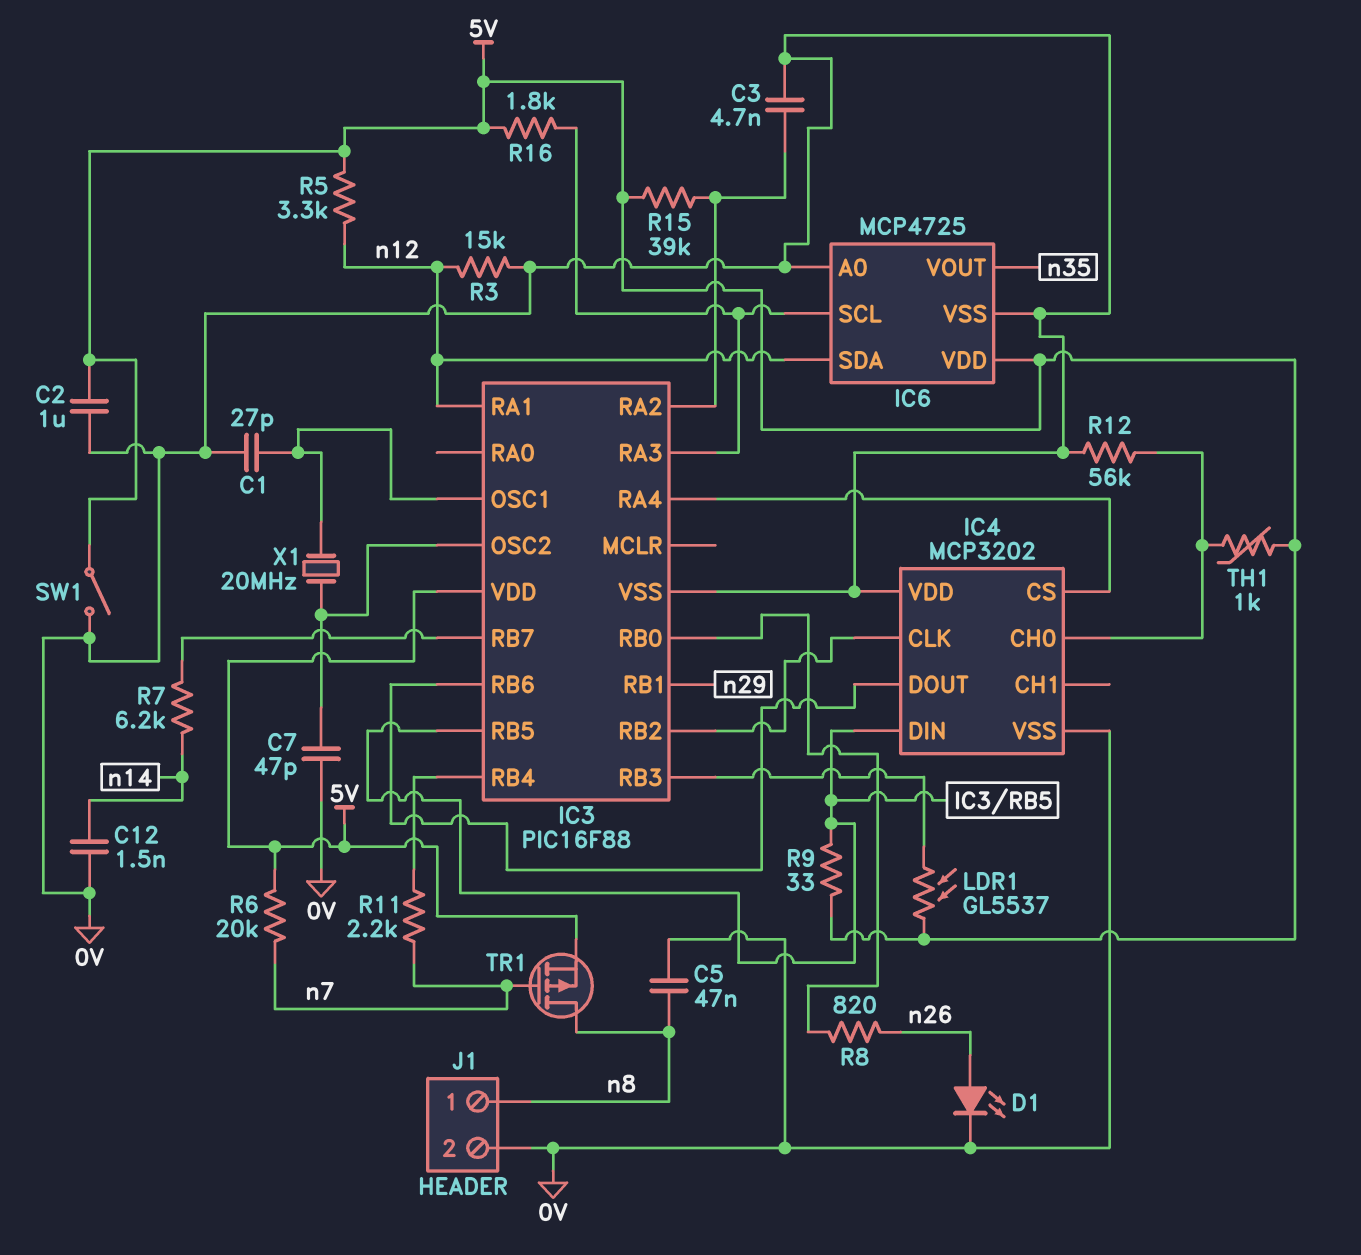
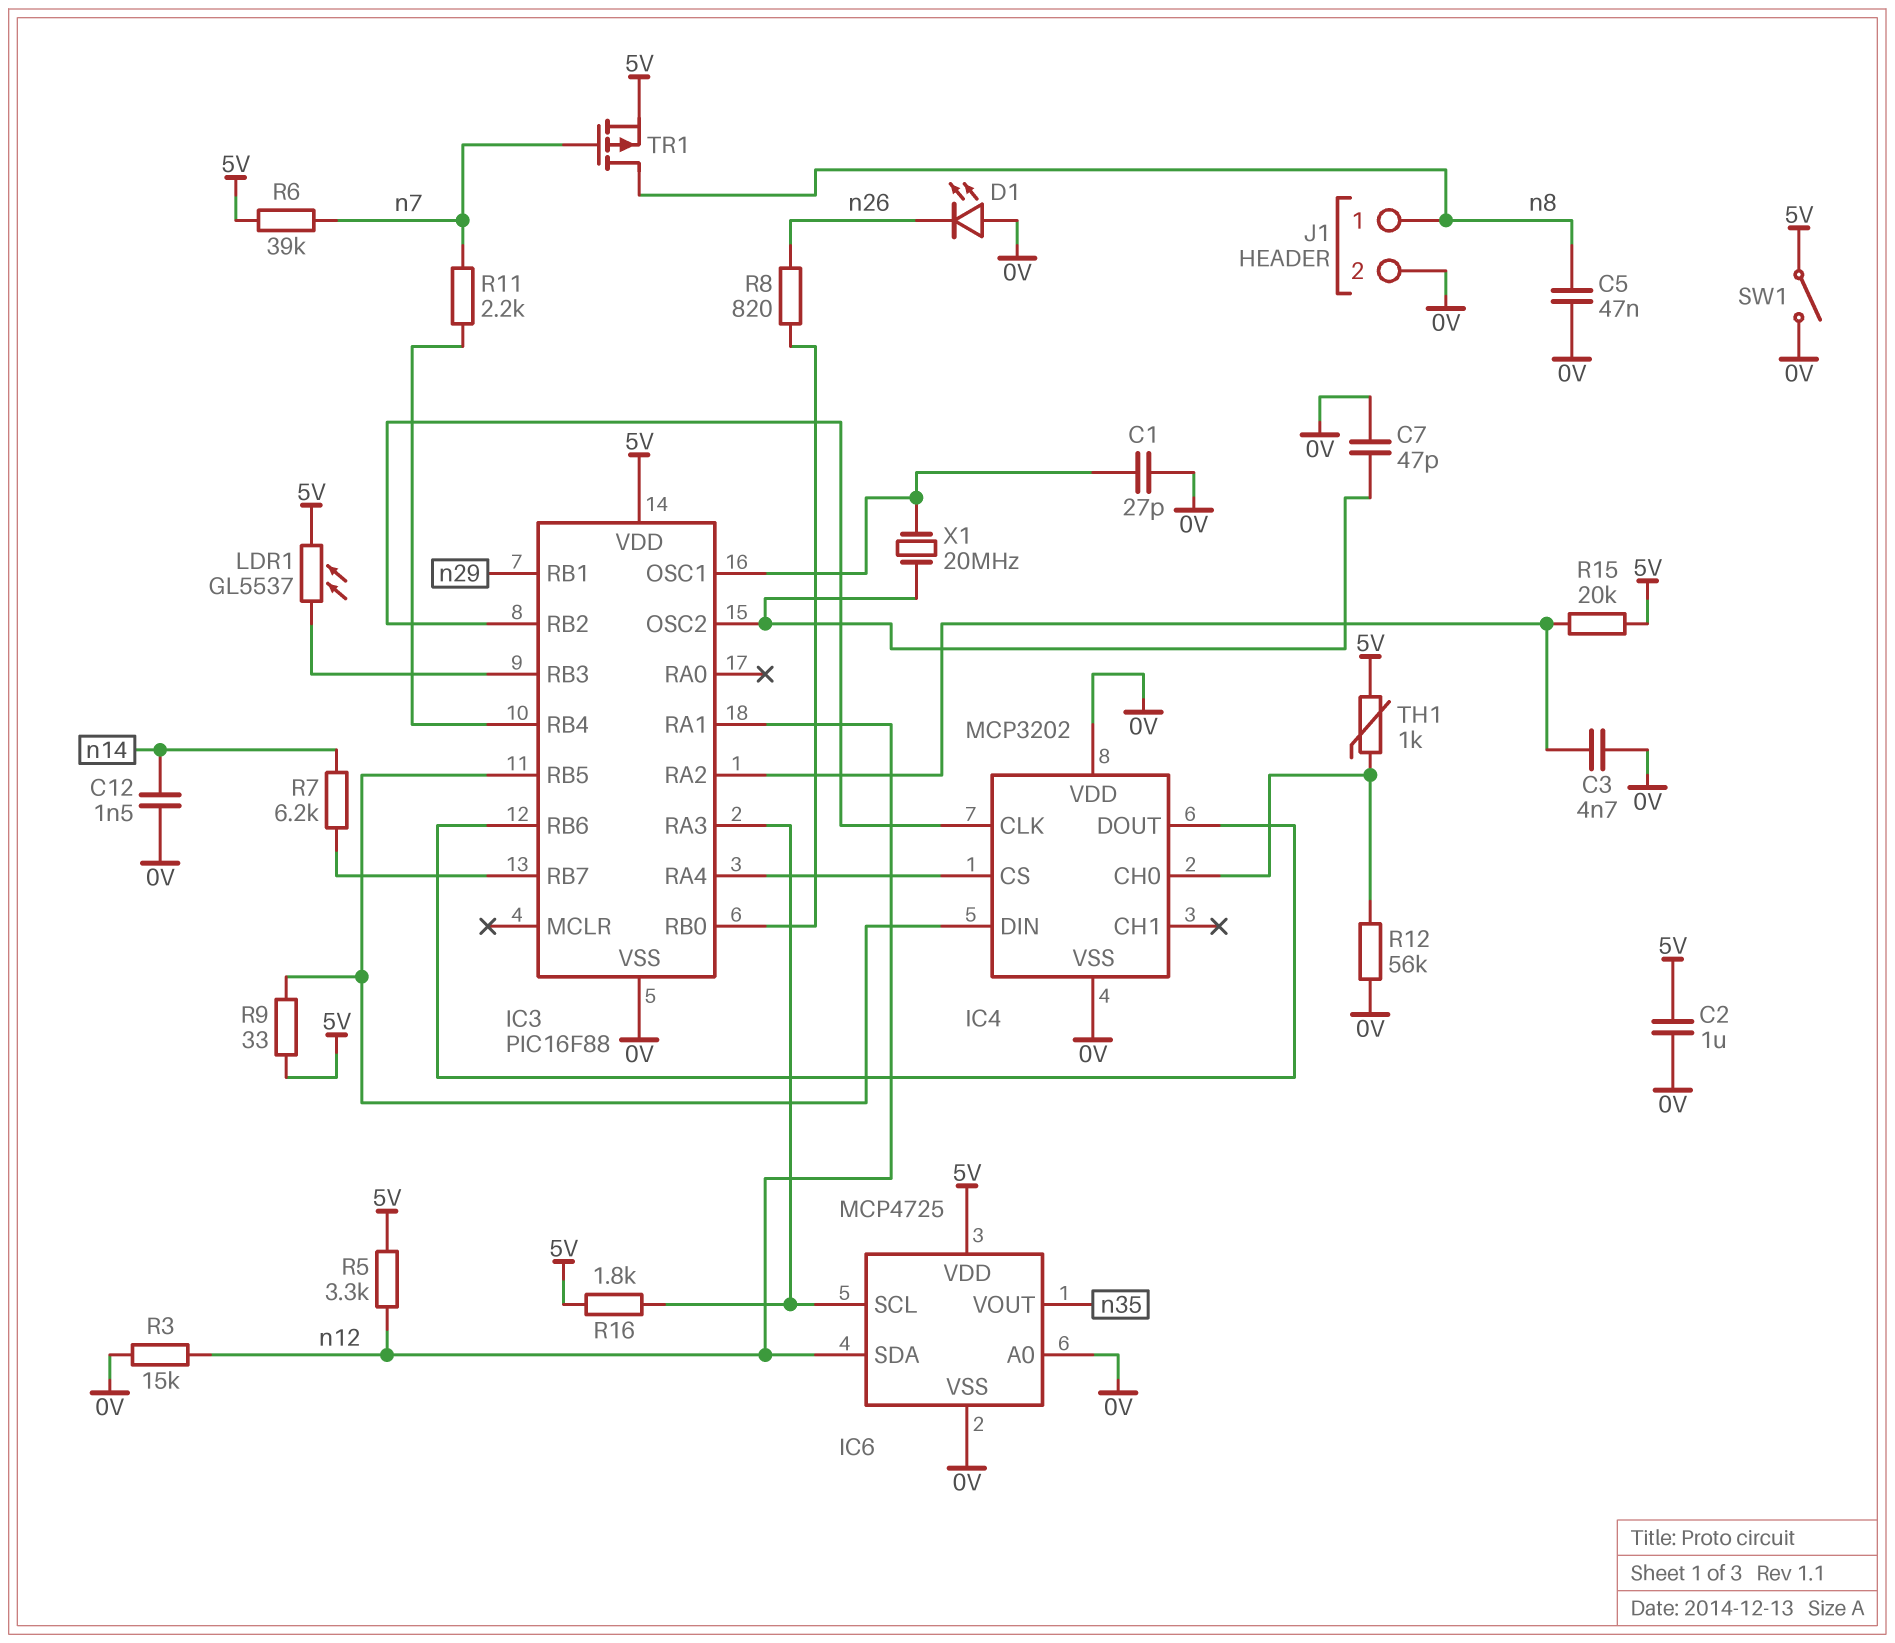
D1: LED (A n26, K 0V) -> LED (A 0V, K n26)
R6: 20k (5V, n7) -> 39k (5V, n7)
R15: 39k (5V, IC3/RA2) -> 20k (5V, IC3/RA2)

